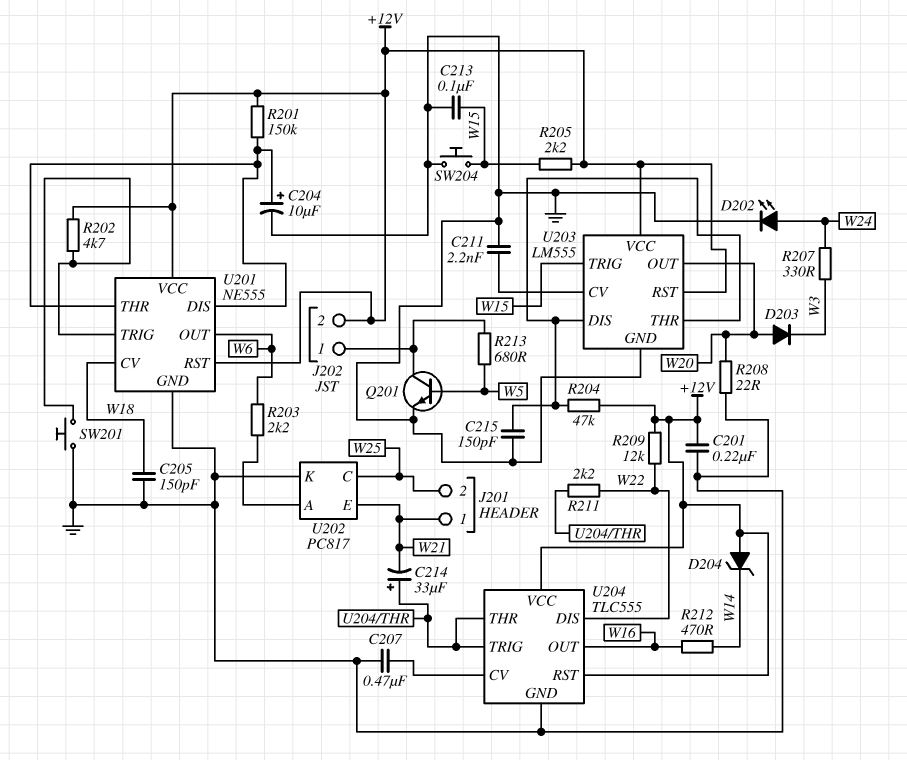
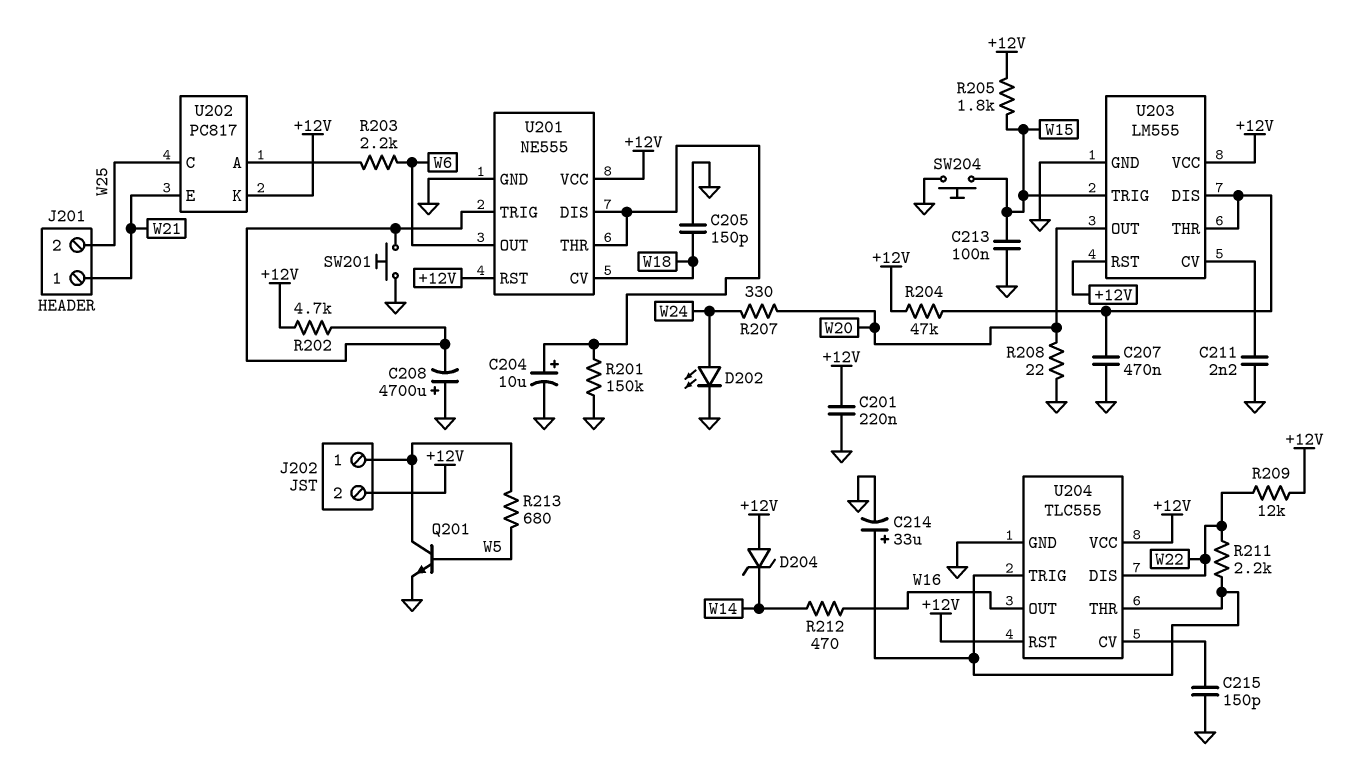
C207: 470nF (GND, U204/CV) -> 470nF (GND, U203/DIS)
C208: none -> 4700uF (plus GND, minus U201/TRIG)
C214: 33uF (plus U204/THR, minus W21) -> 33uF (plus U204/THR, minus GND)
C215: 150pF (GND, U203/DIS) -> 150pF (GND, U204/CV)
D203: diode (A W20, K W3) -> none
R201: 150k (+12V, U201/DIS) -> 150k (GND, U201/DIS)
R205: 2.2k (+12V, W15) -> 1.8k (+12V, W15)
R207: 330 (W3, W24) -> 330 (W20, W24)
U202 pin K: GND -> +12V

